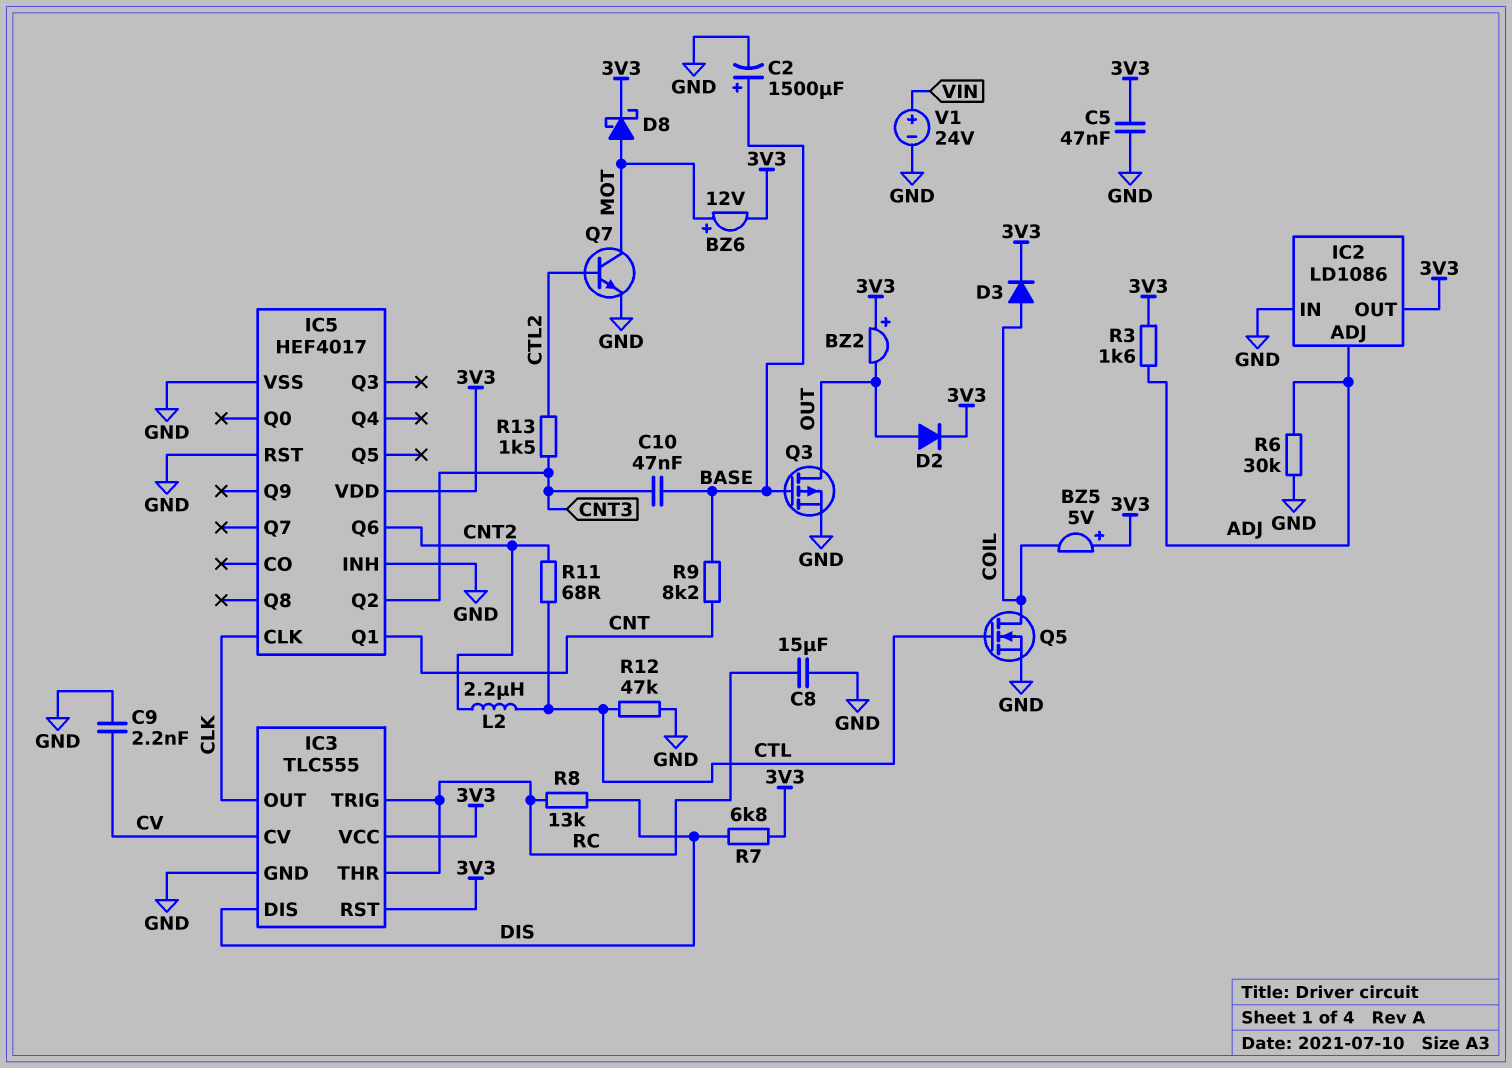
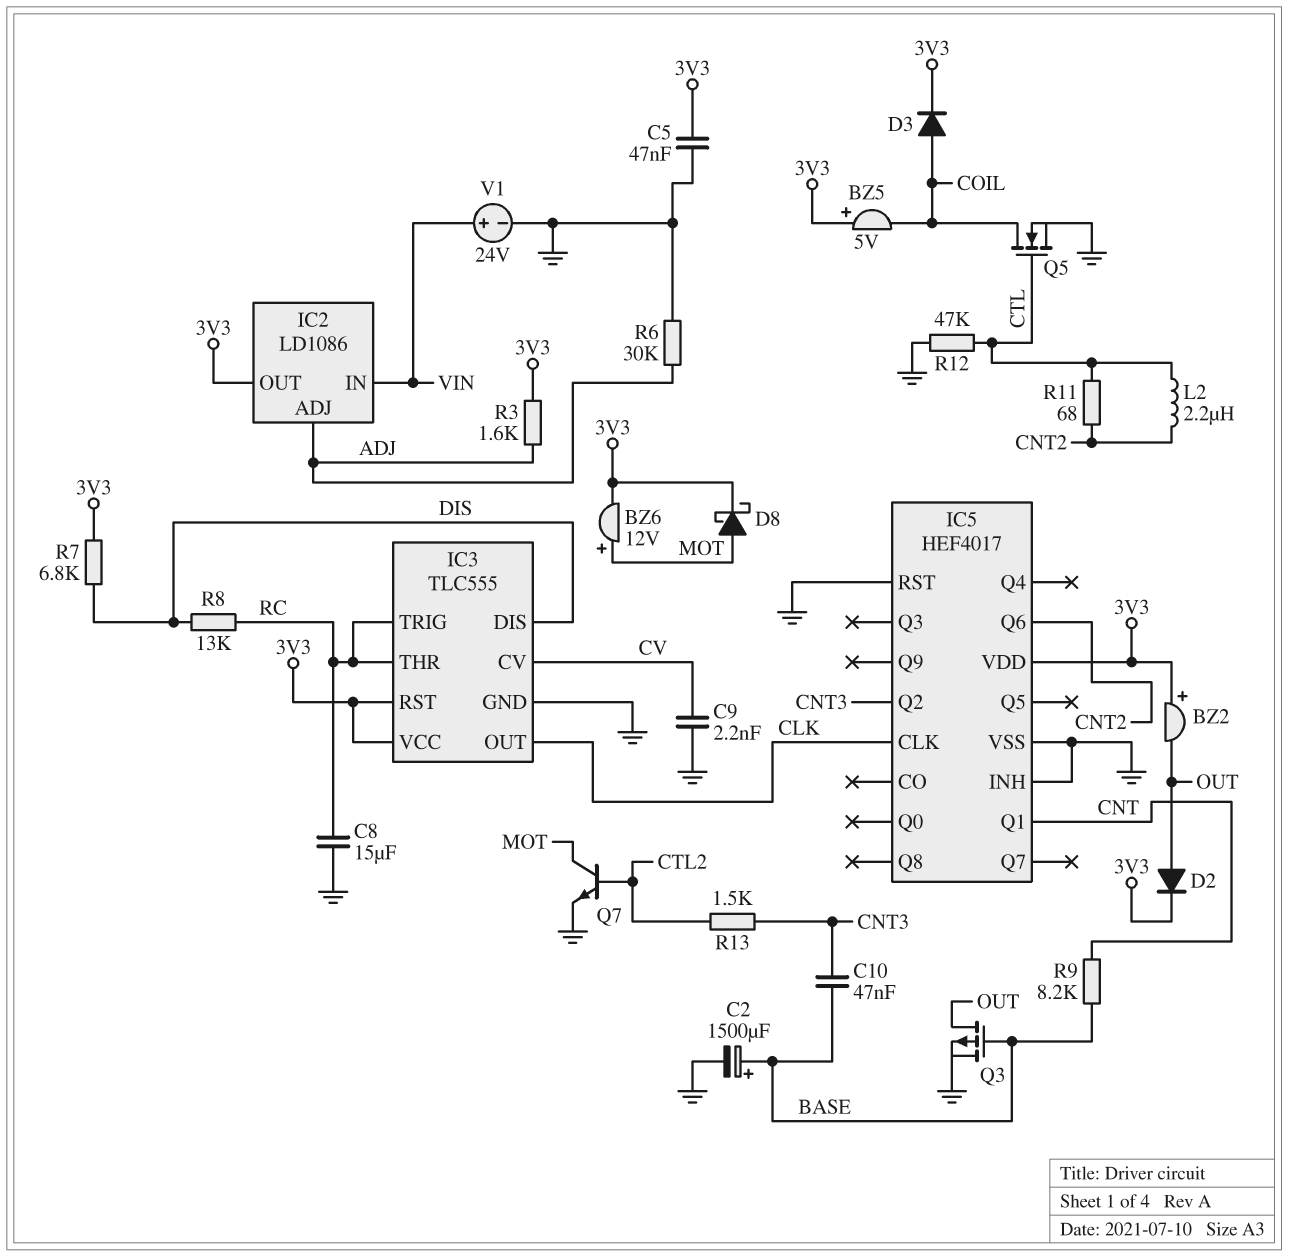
IC2 pin IN: GND -> VIN

